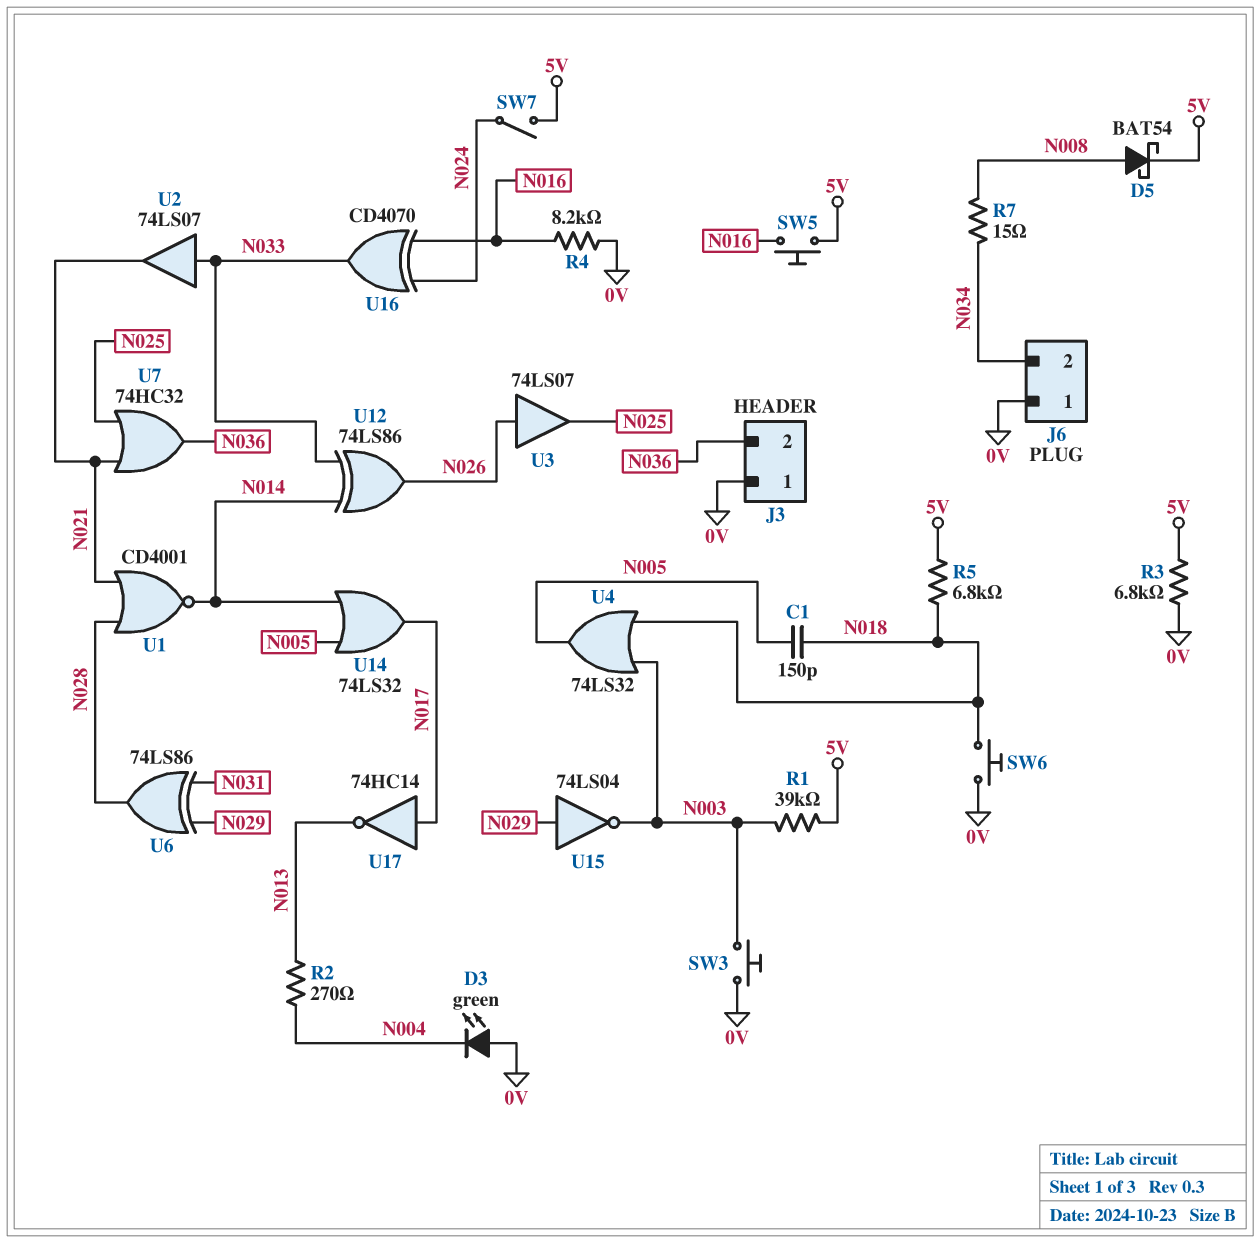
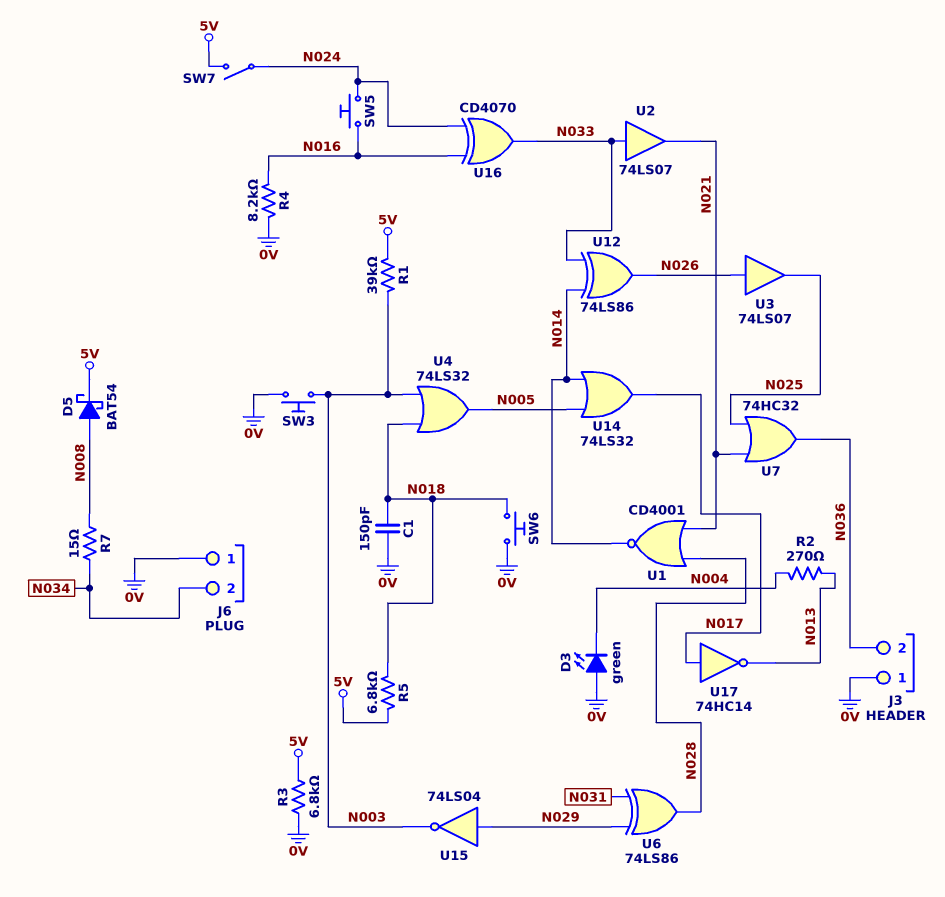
C1: 150pF (N005, N018) -> 150pF (0V, N018)
SW5: button (5V, N016) -> button (N016, N024)

